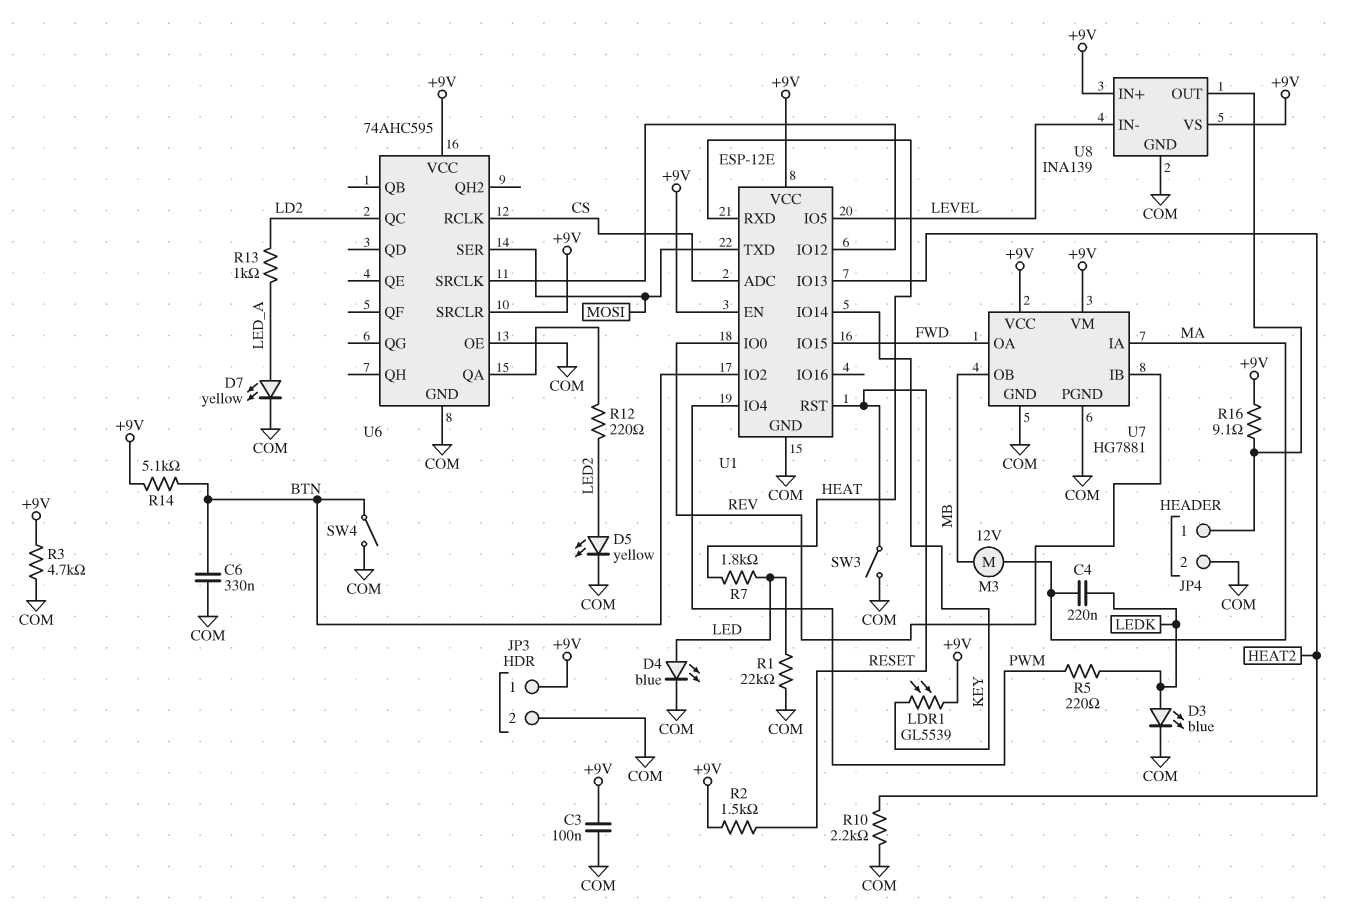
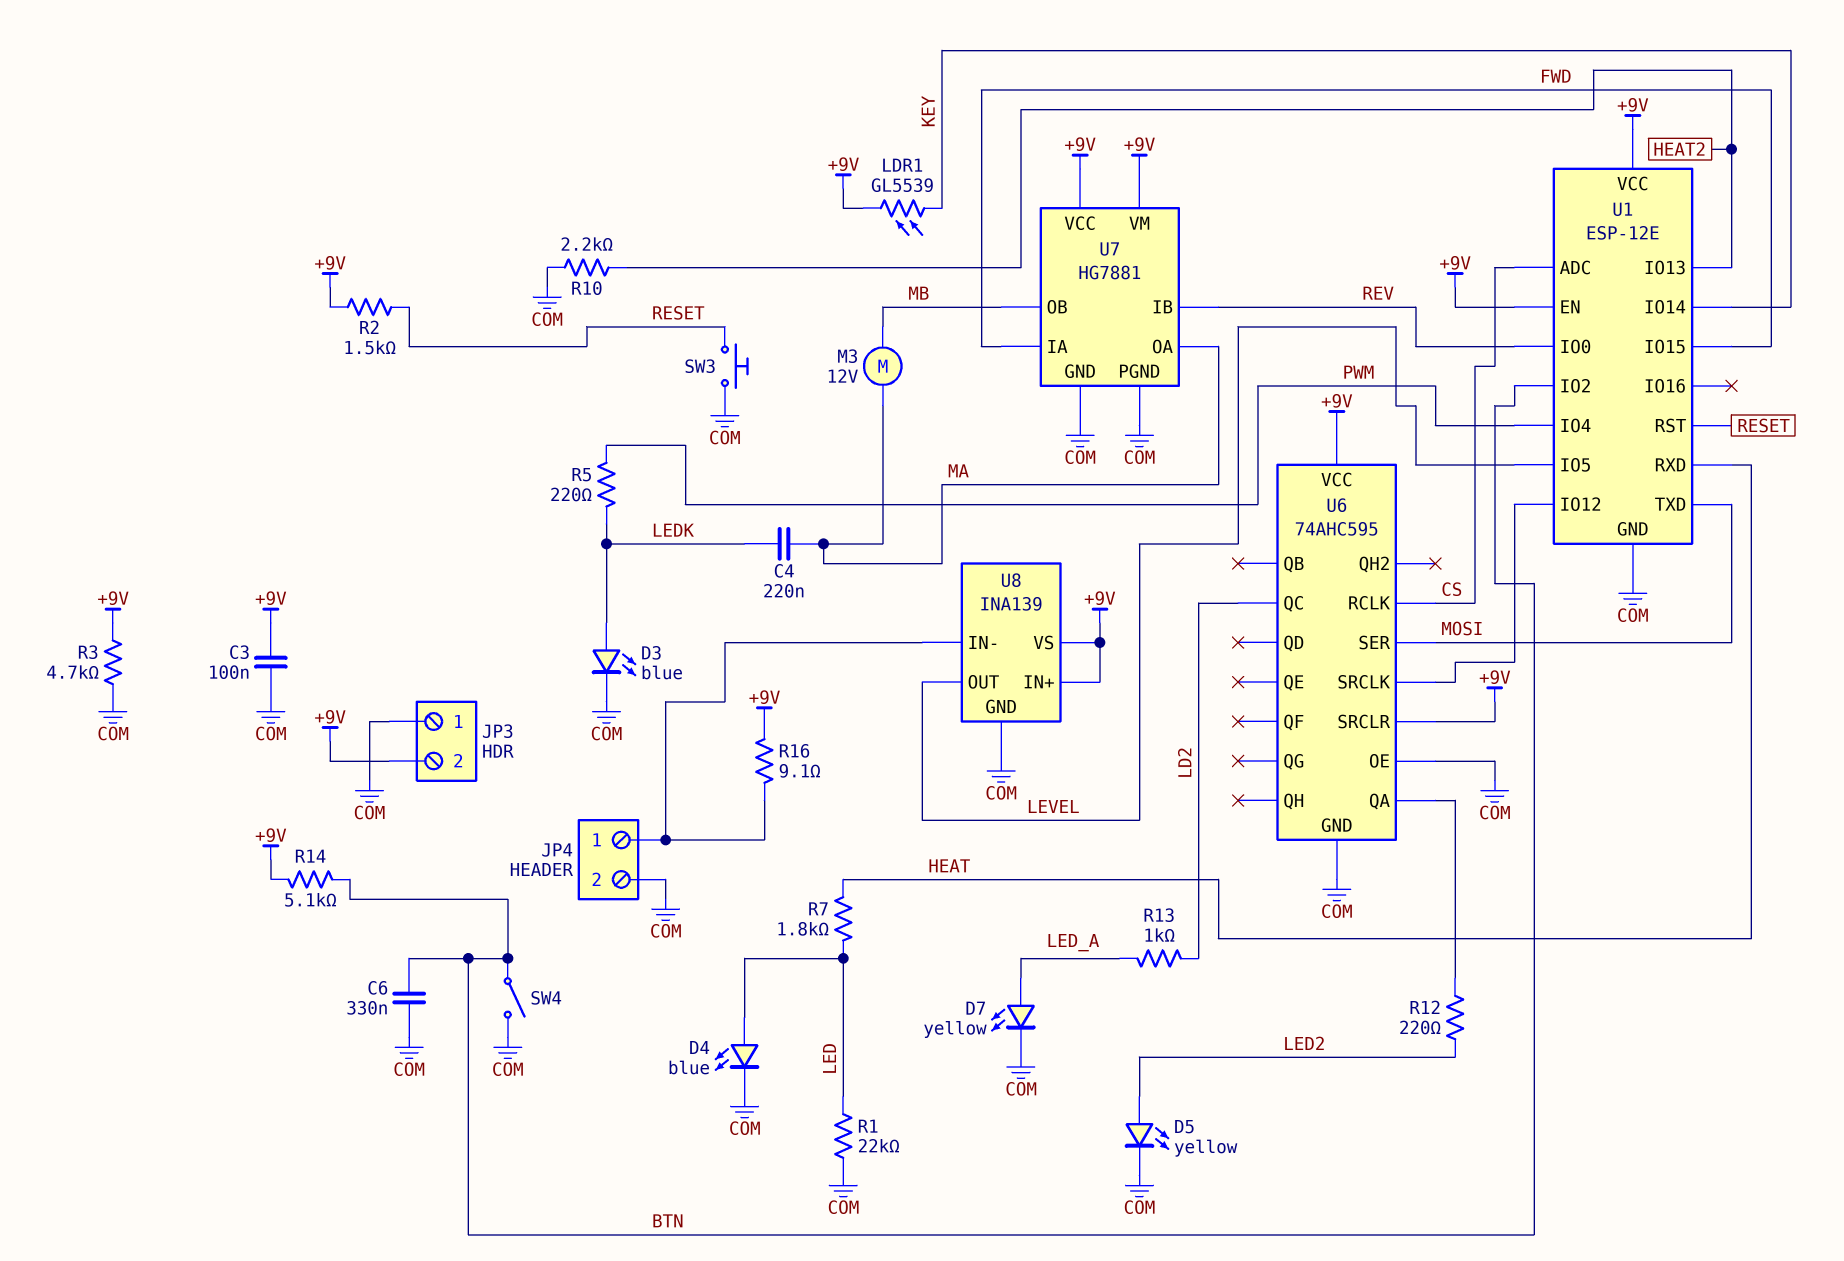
JP3 pin 1: +9V -> COM
JP3 pin 2: COM -> +9V
SW3: switch (COM, RESET) -> button (COM, RESET)
U7 pin IA: MA -> FWD
U7 pin OA: FWD -> MA
U8 pin IN-: LEVEL -> JP4/1
U8 pin OUT: JP4/1 -> LEVEL

